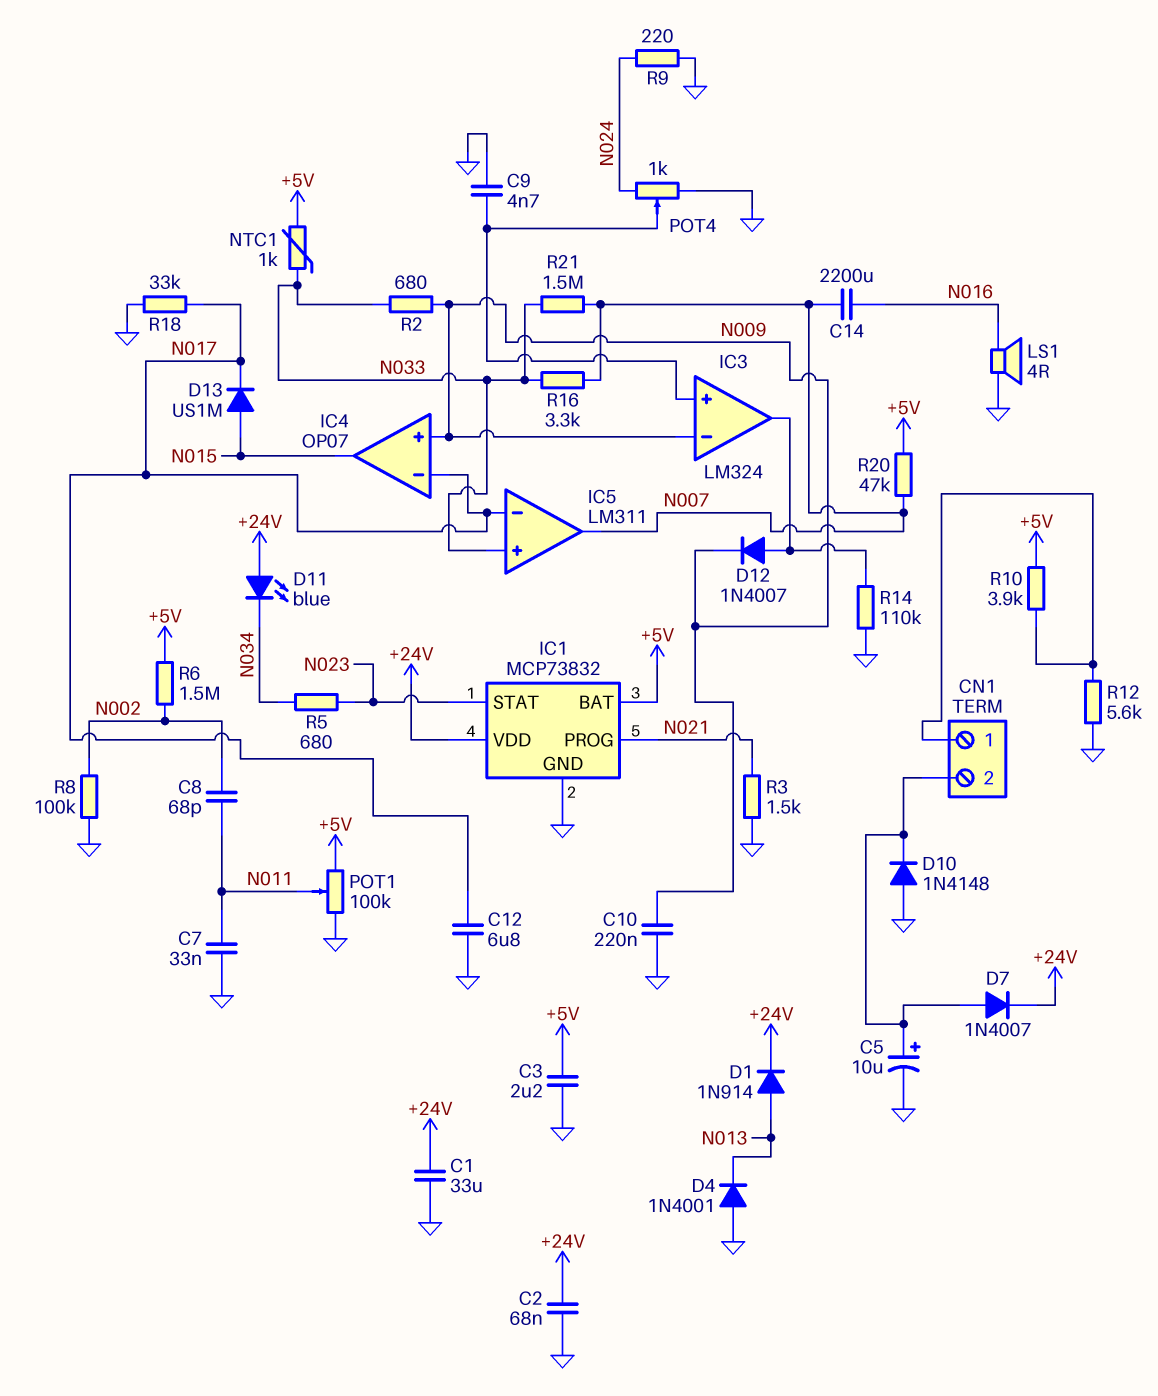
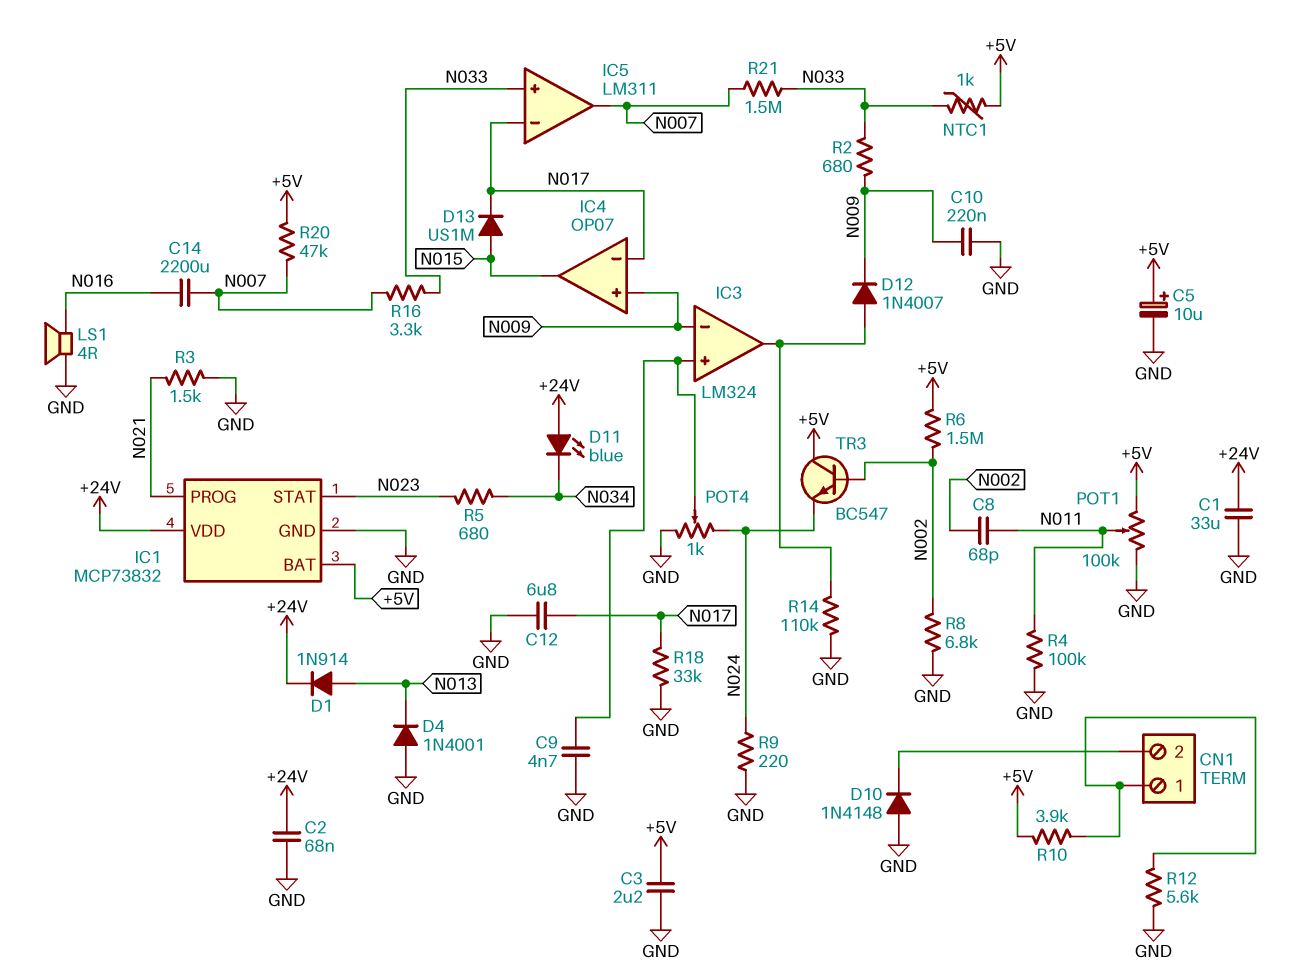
C5: 10uF (plus CN1/2, minus GND) -> 10uF (plus +5V, minus GND)
C7: 33nF (GND, N011) -> none
D7: diode 1N4007 (A CN1/2, K +24V) -> none
R4: none -> 100k (GND, N011)
R8: 100k (GND, N002) -> 6.8k (GND, N002)
TR3: none -> NPN BC547 (B N002, C +5V, E N024)

